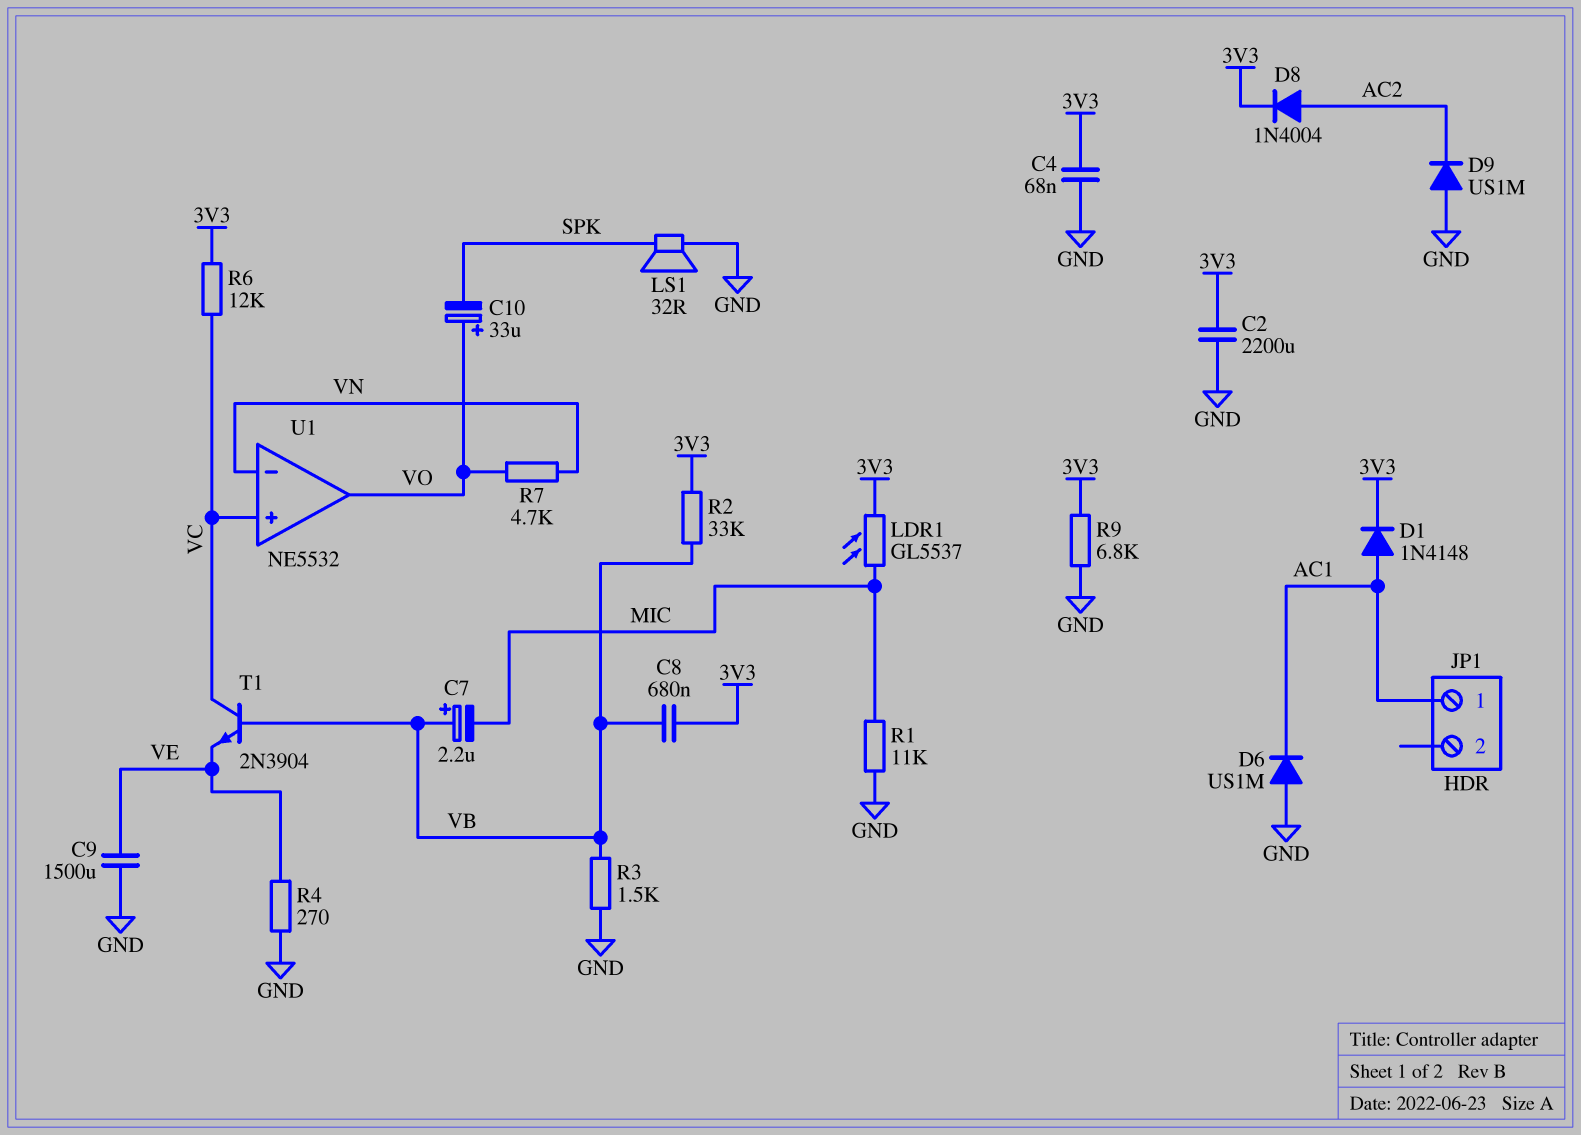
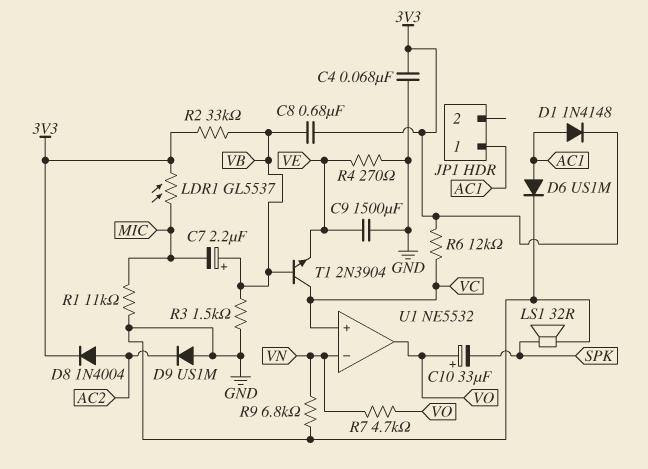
C2: 2200uF (3V3, GND) -> none
D6: diode US1M (A GND, K AC1) -> diode US1M (A AC1, K GND)
R9: 6.8k (3V3, GND) -> 6.8k (GND, VN)

